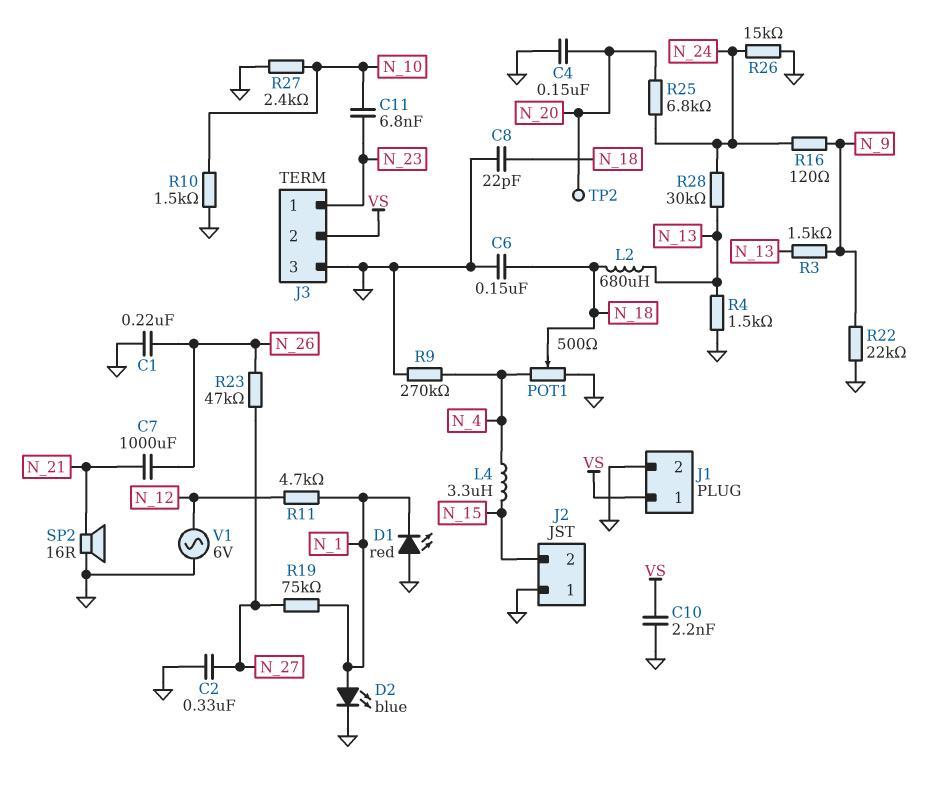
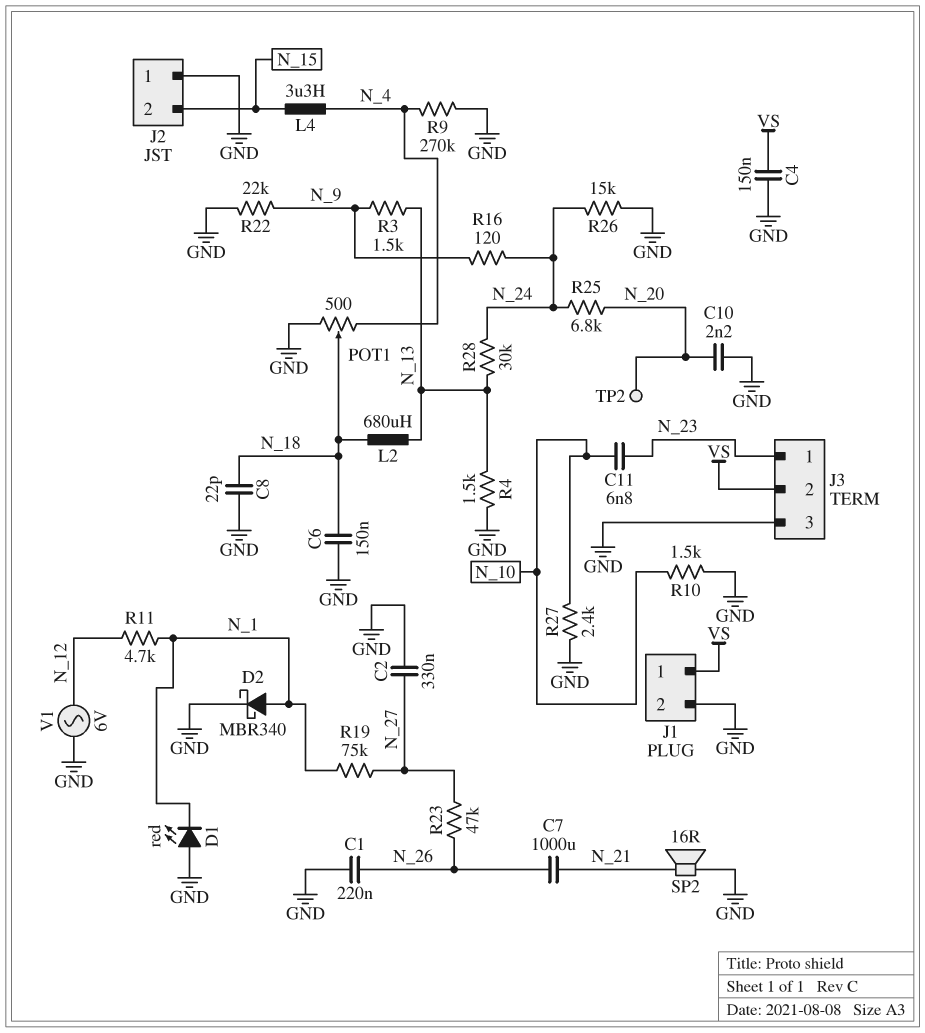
C4: 150nF (GND, N_20) -> 150nF (GND, VS)
C10: 2.2nF (GND, VS) -> 2.2nF (GND, N_20)
D2: LED blue (A N_1, K GND) -> schottky MBR340 (A N_1, K GND)

